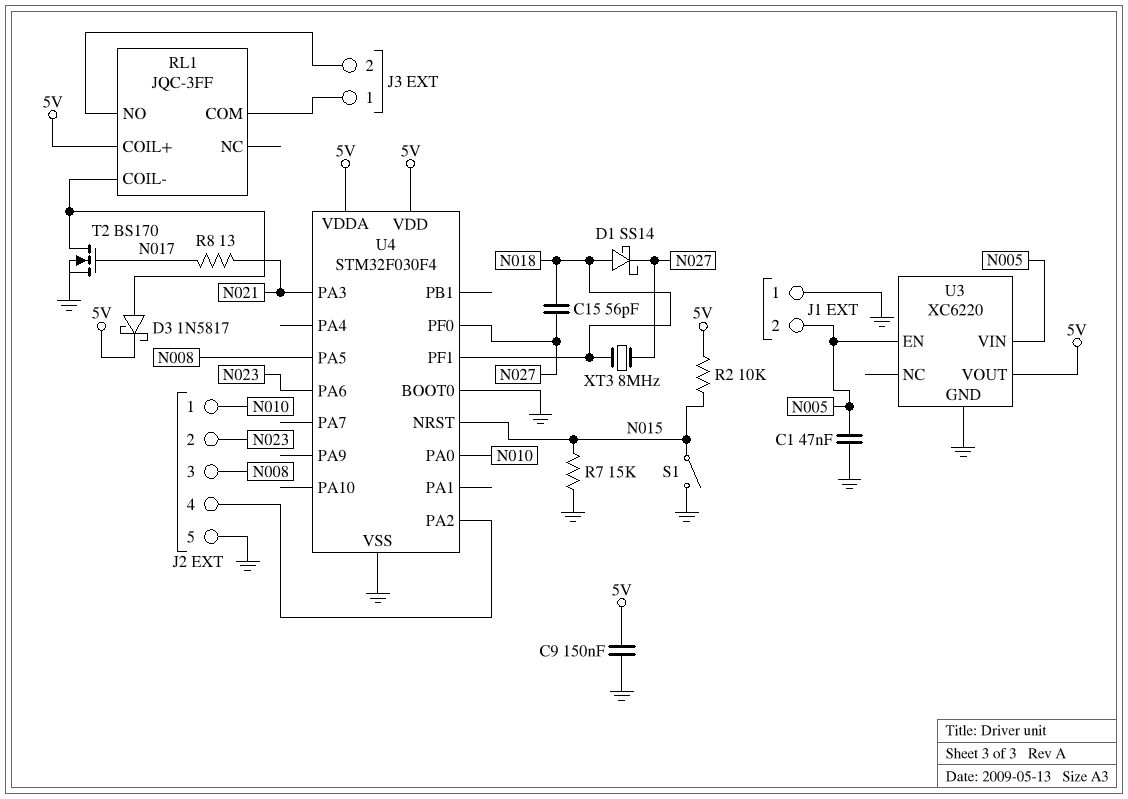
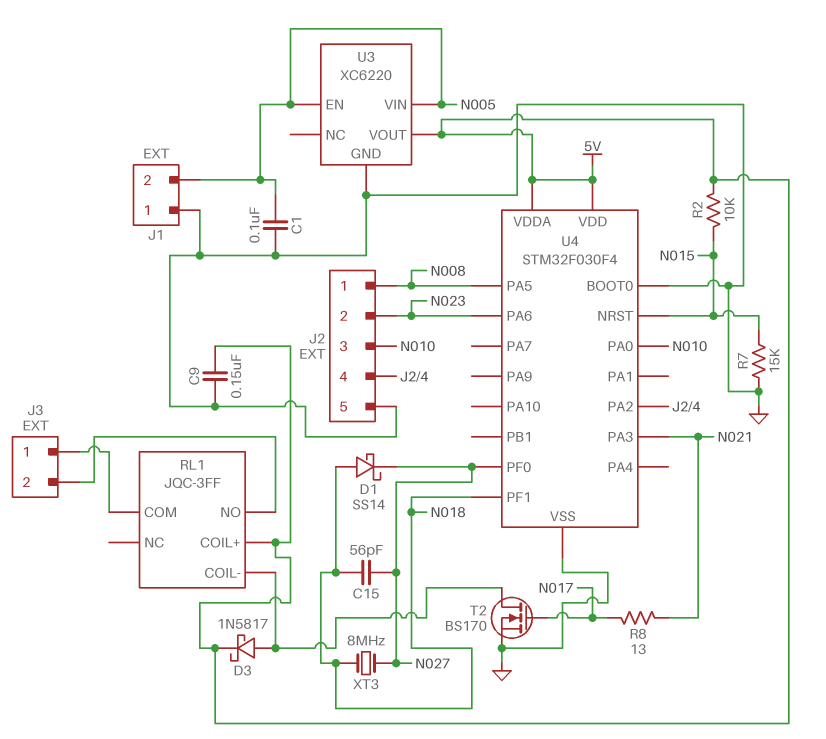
C1: 47nF (GND, N005) -> 100nF (GND, N005)
J2 pin 1: N010 -> N008
J2 pin 3: N008 -> N010
S1: switch (GND, N015) -> none

